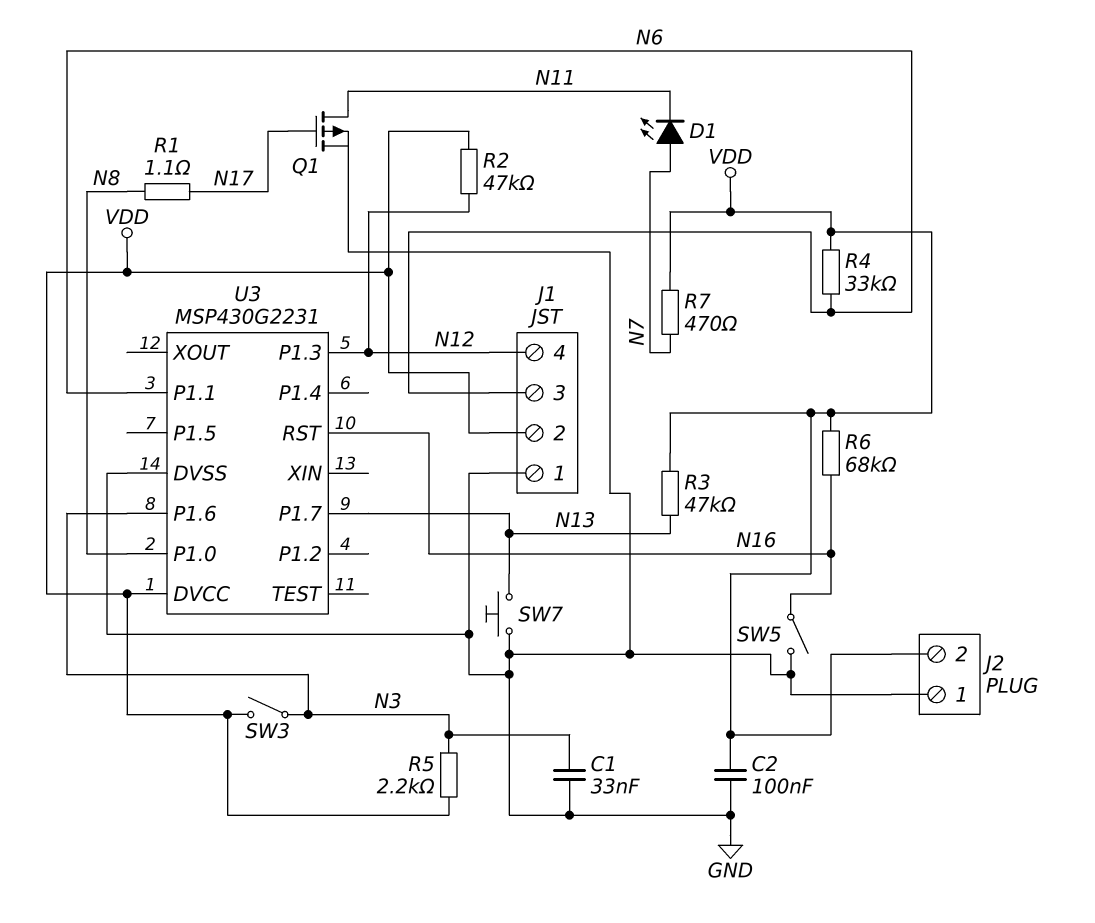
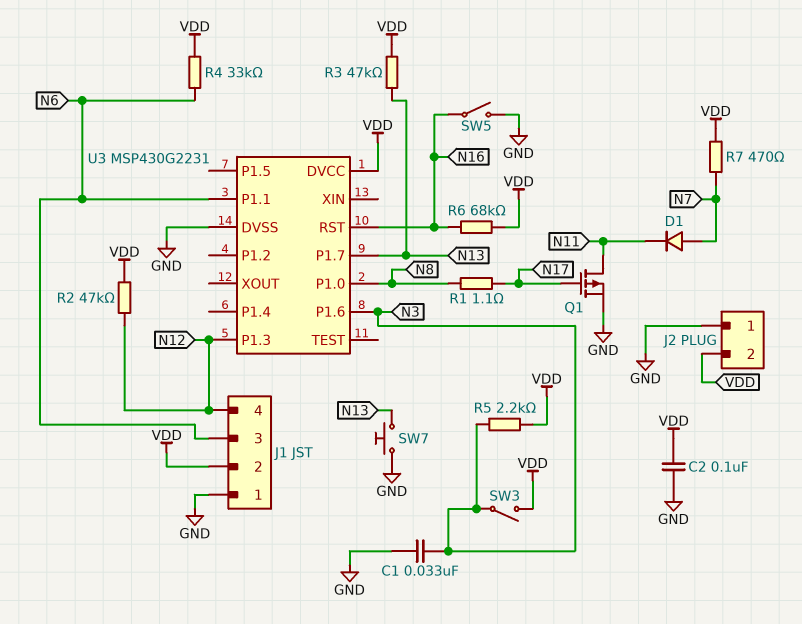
D1: LED (A N7, K N11) -> diode (A N7, K N11)

